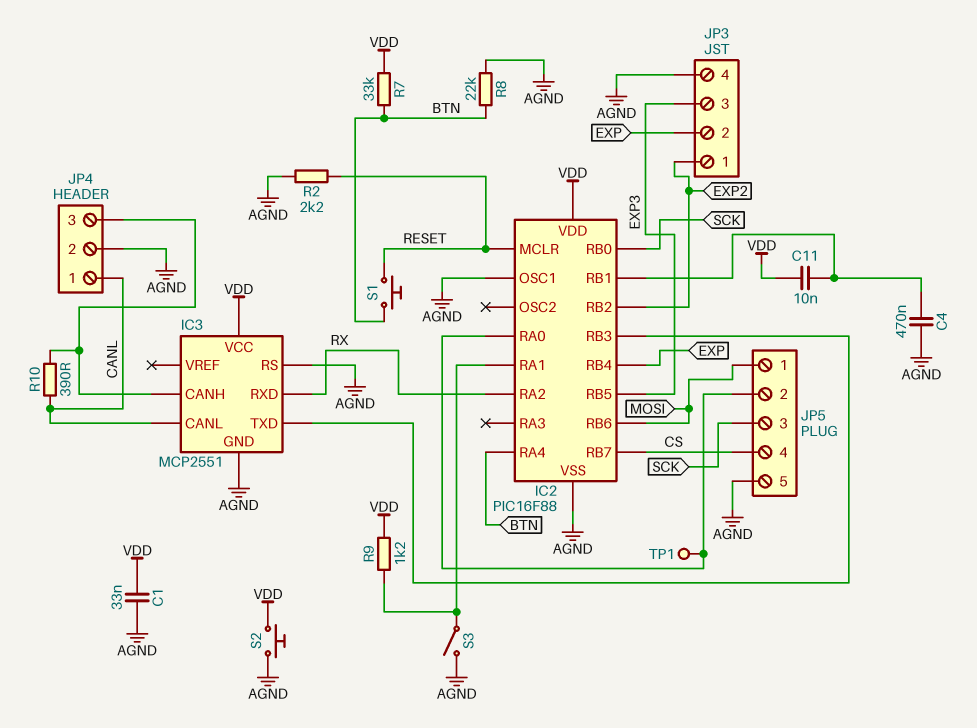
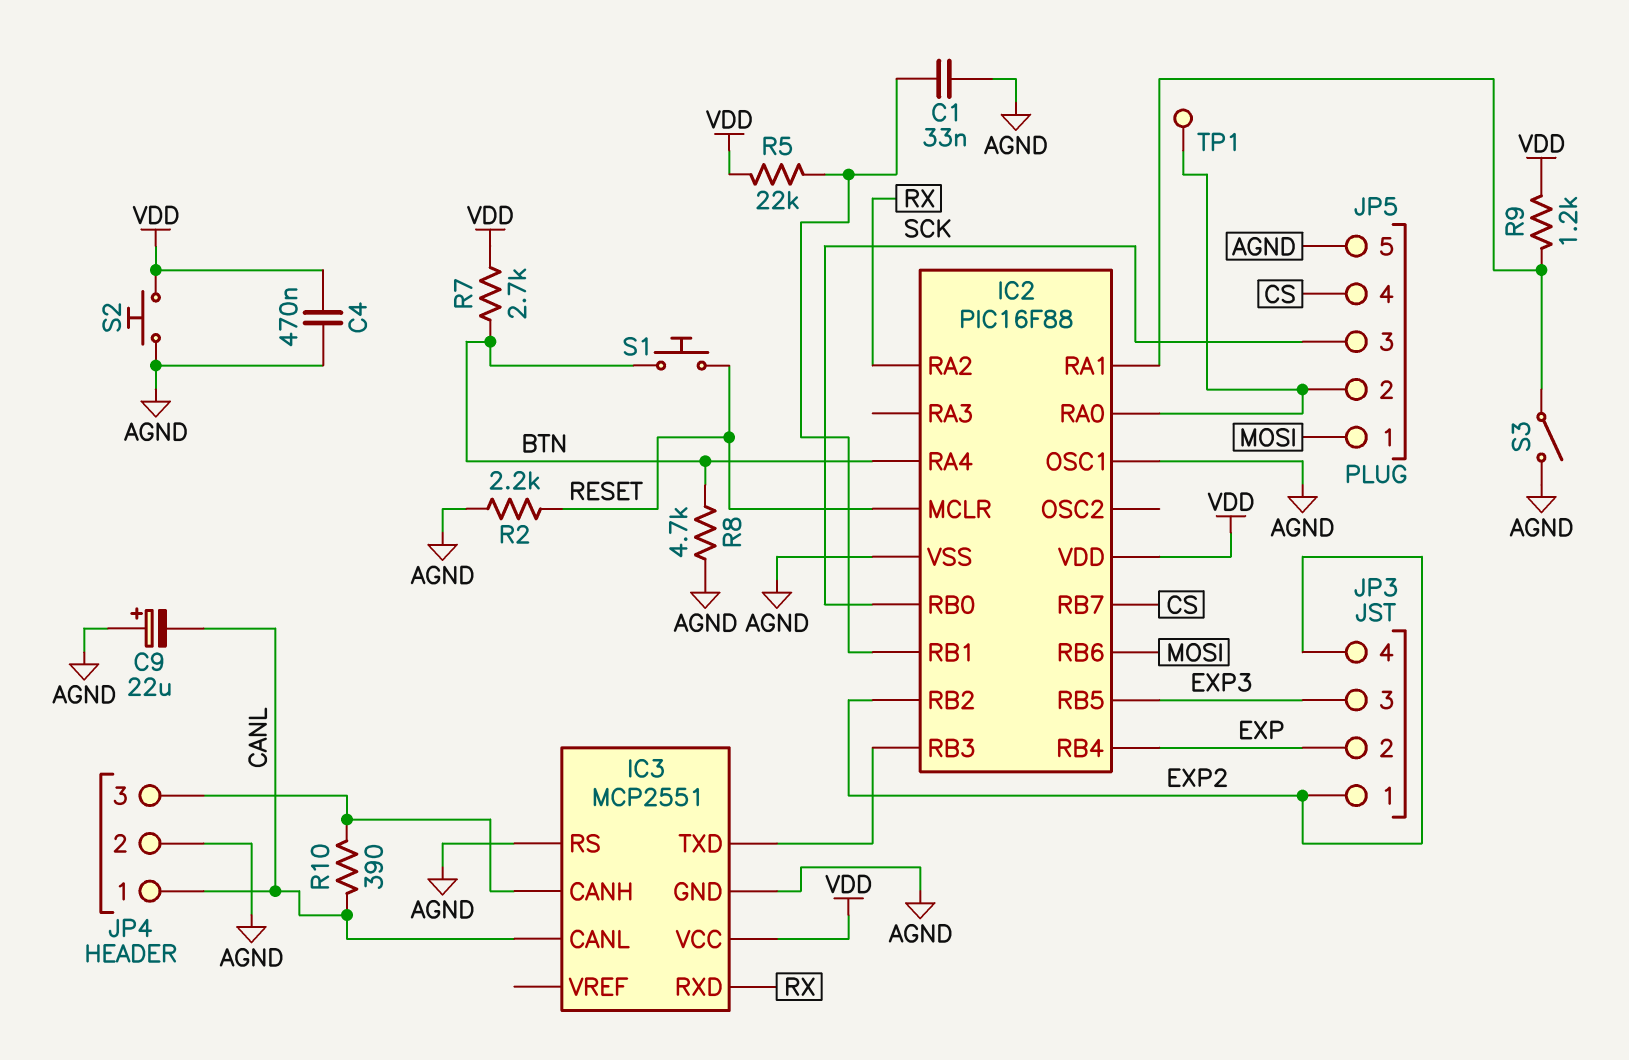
C1: 33nF (AGND, VDD) -> 33nF (AGND, IC2/RB1)
C4: 470nF (AGND, IC2/RB1) -> 470nF (AGND, VDD)
C9: none -> 22uF (plus AGND, minus CANL)
C11: 10nF (IC2/RB1, VDD) -> none
JP3 pin 4: AGND -> EXP2
R5: none -> 22k (IC2/RB1, VDD)
R7: 33k (BTN, VDD) -> 2.7k (BTN, VDD)
R8: 22k (AGND, BTN) -> 4.7k (AGND, BTN)

